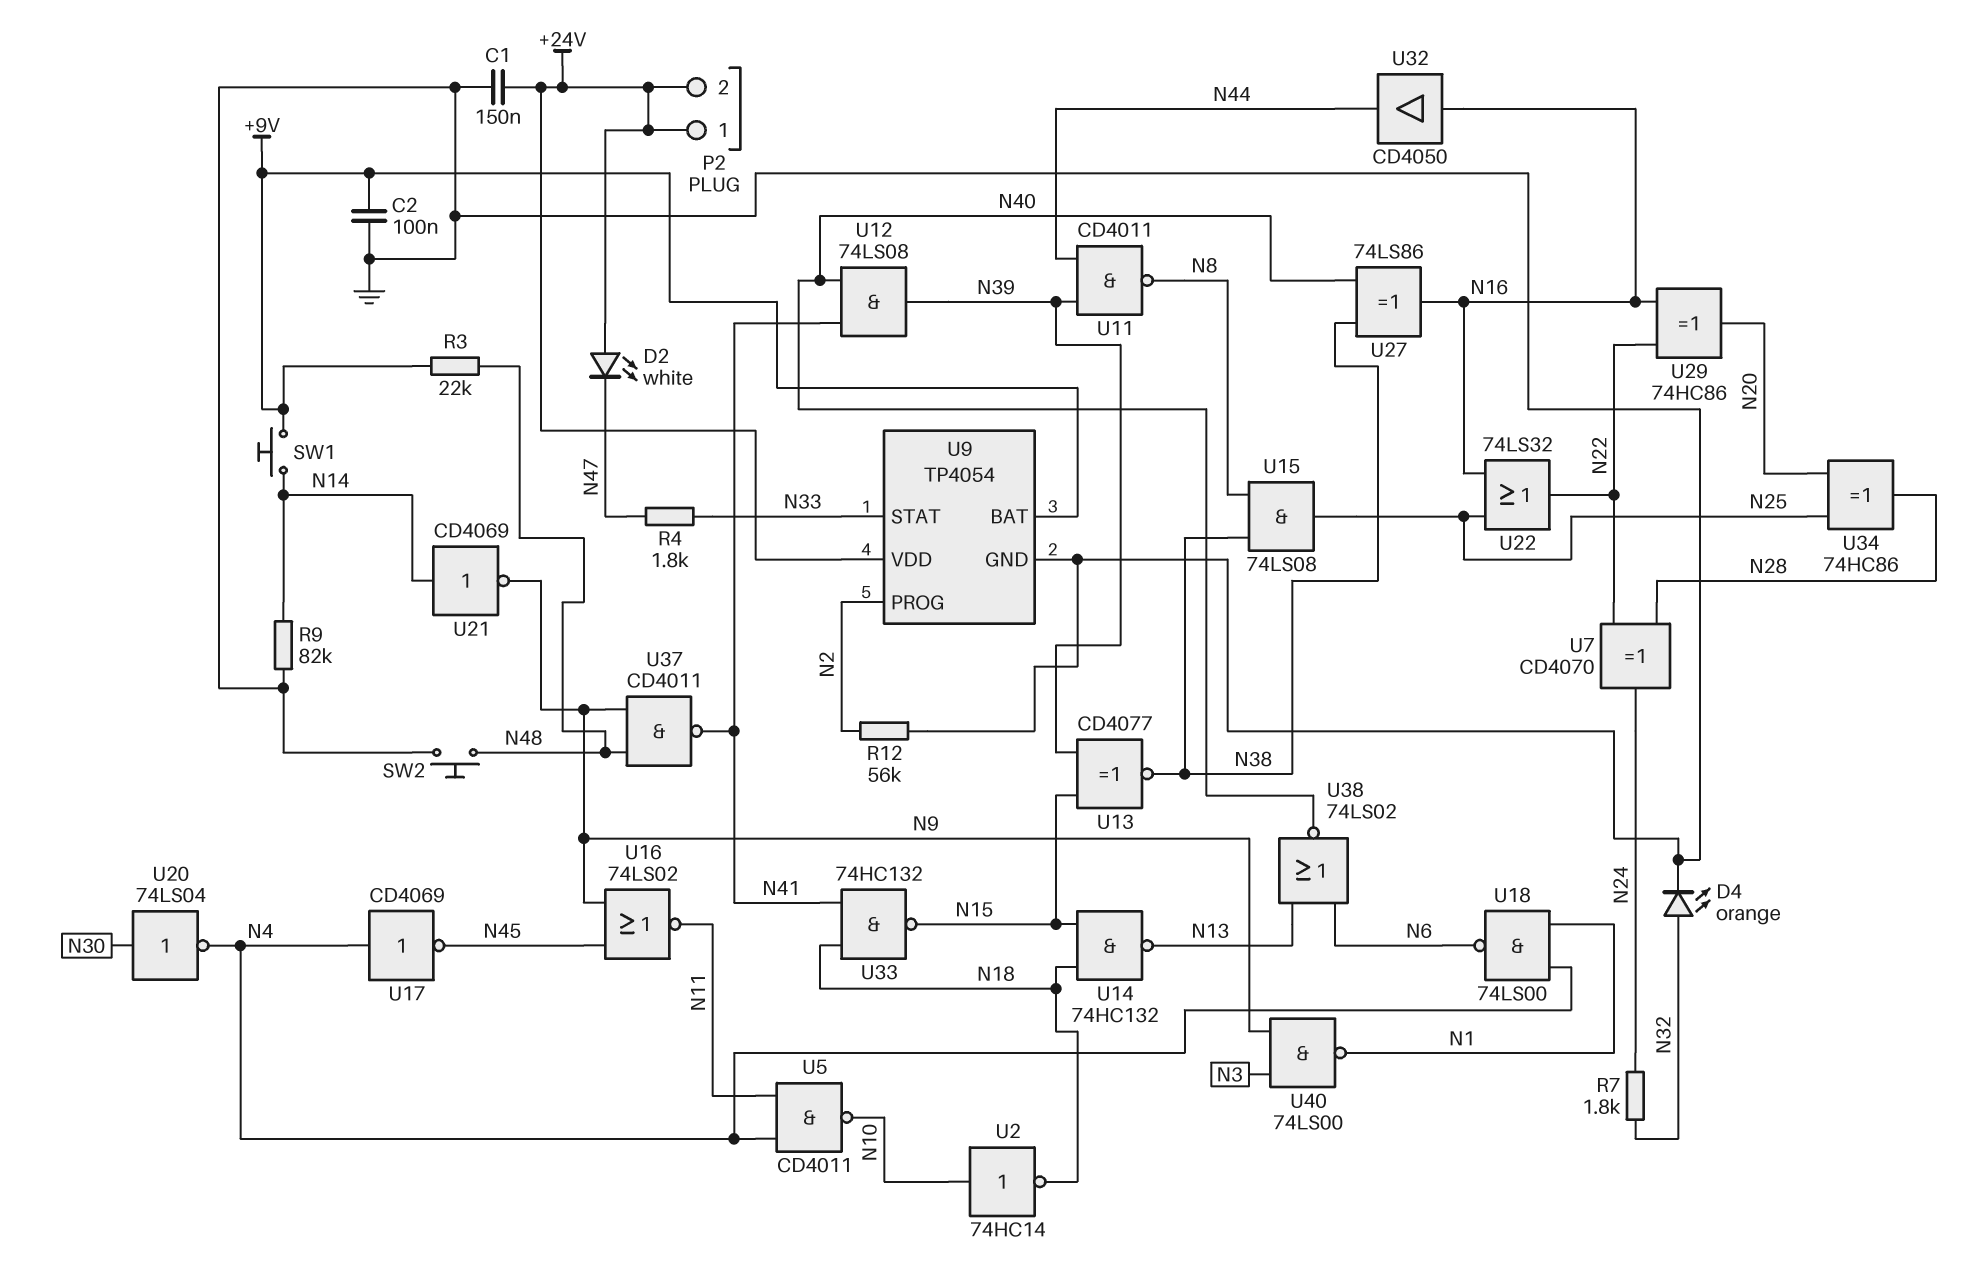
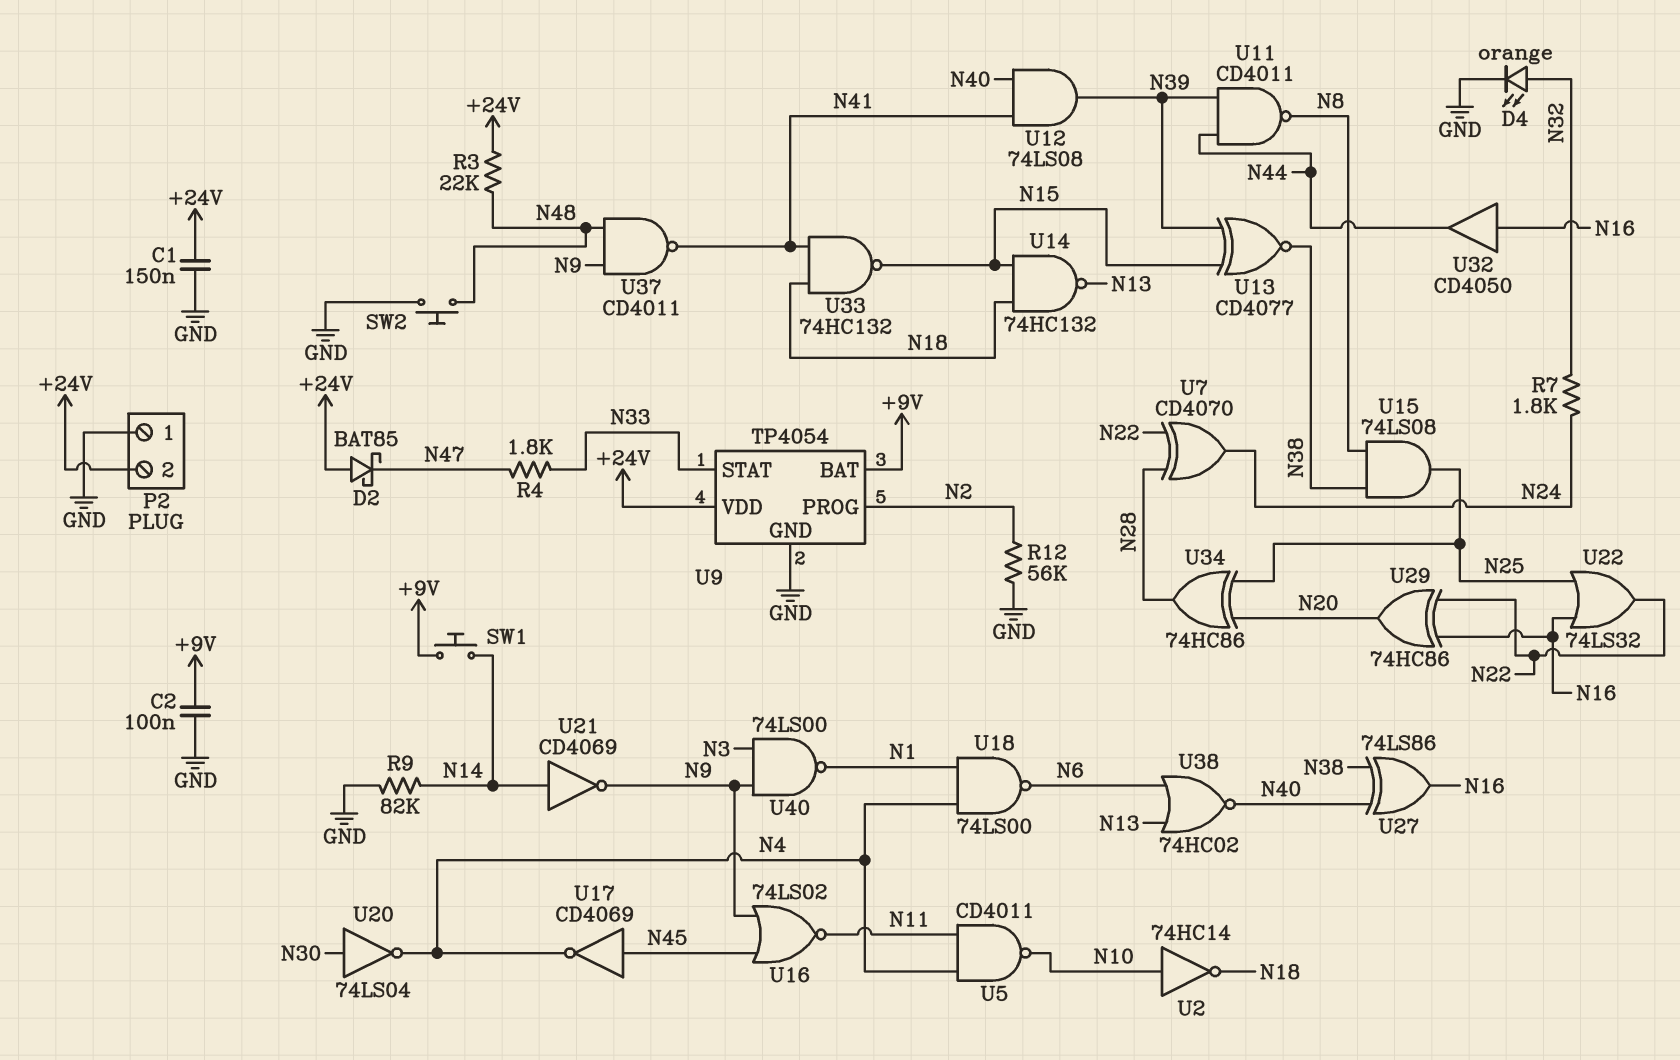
D2: LED white (A +24V, K N47) -> schottky BAT85 (A +24V, K N47)
P2 pin 1: +24V -> GND
R3: 22k (+9V, N48) -> 22k (+24V, N48)
U17: NOT CD4069 (in N4, out N45) -> NOT CD4069 (in N45, out N4)
U38: NOR 74LS02 (in N6, in N13, out N40) -> NOR 74HC02 (in N6, in N13, out N40)

